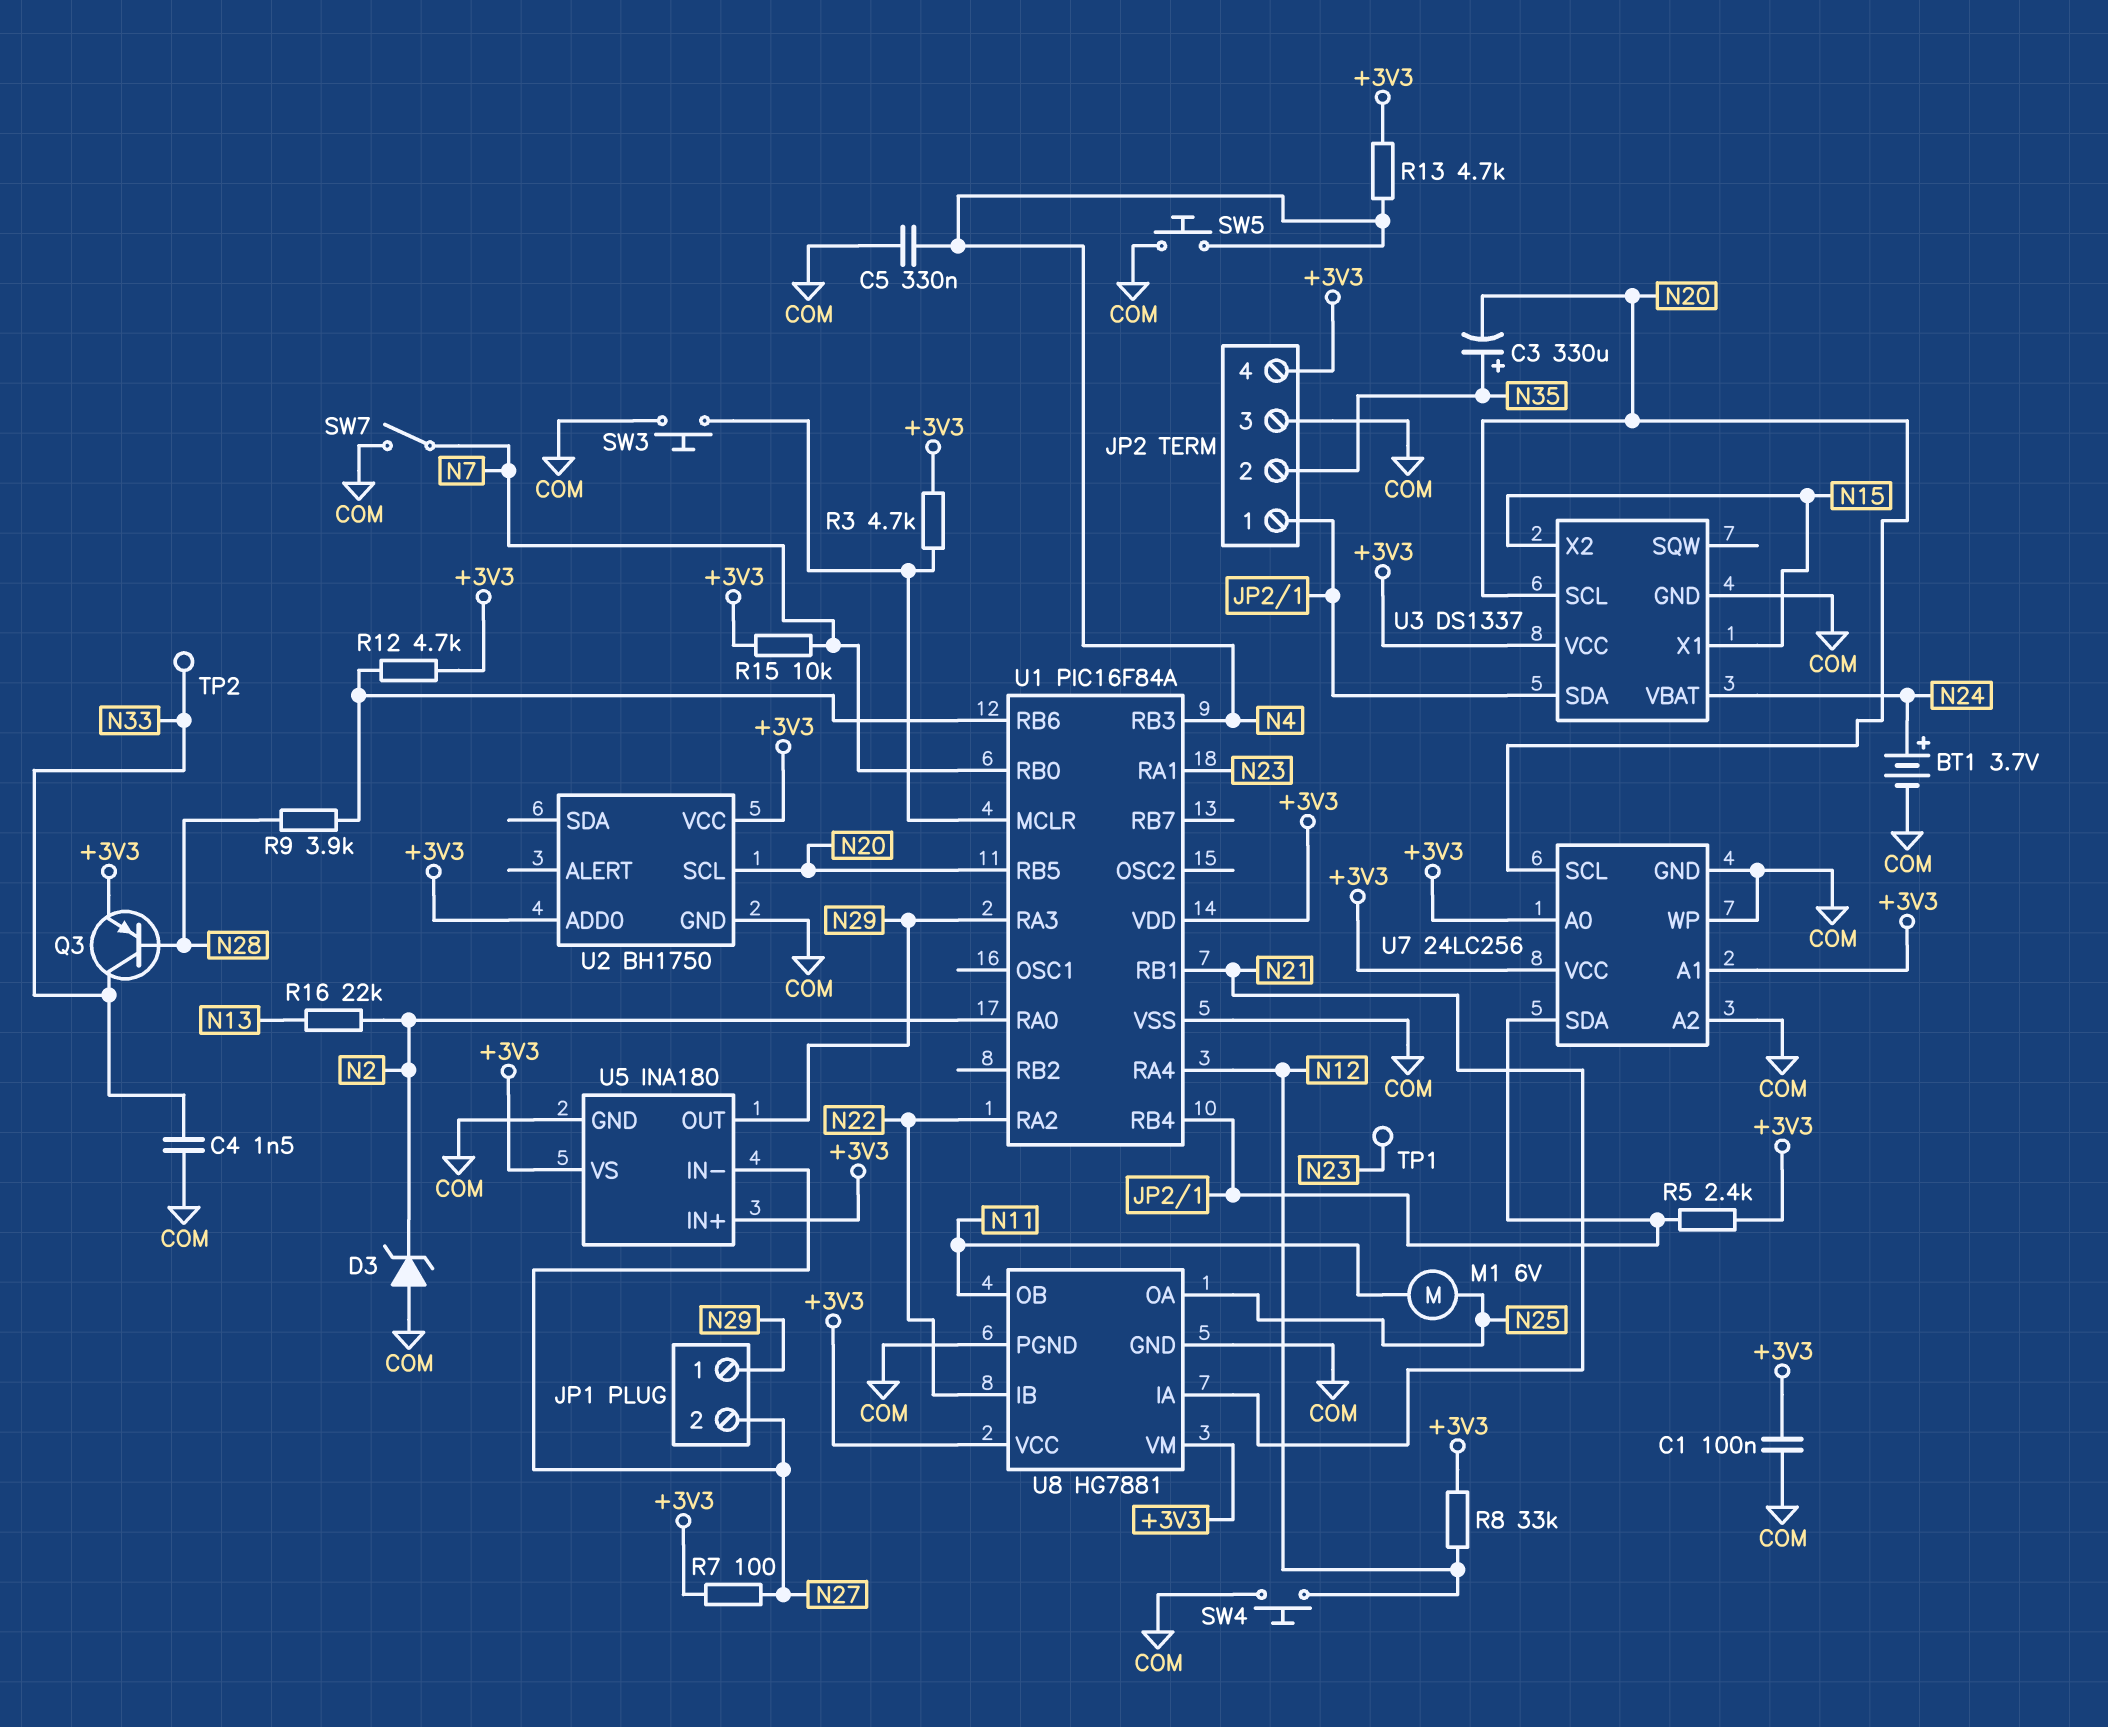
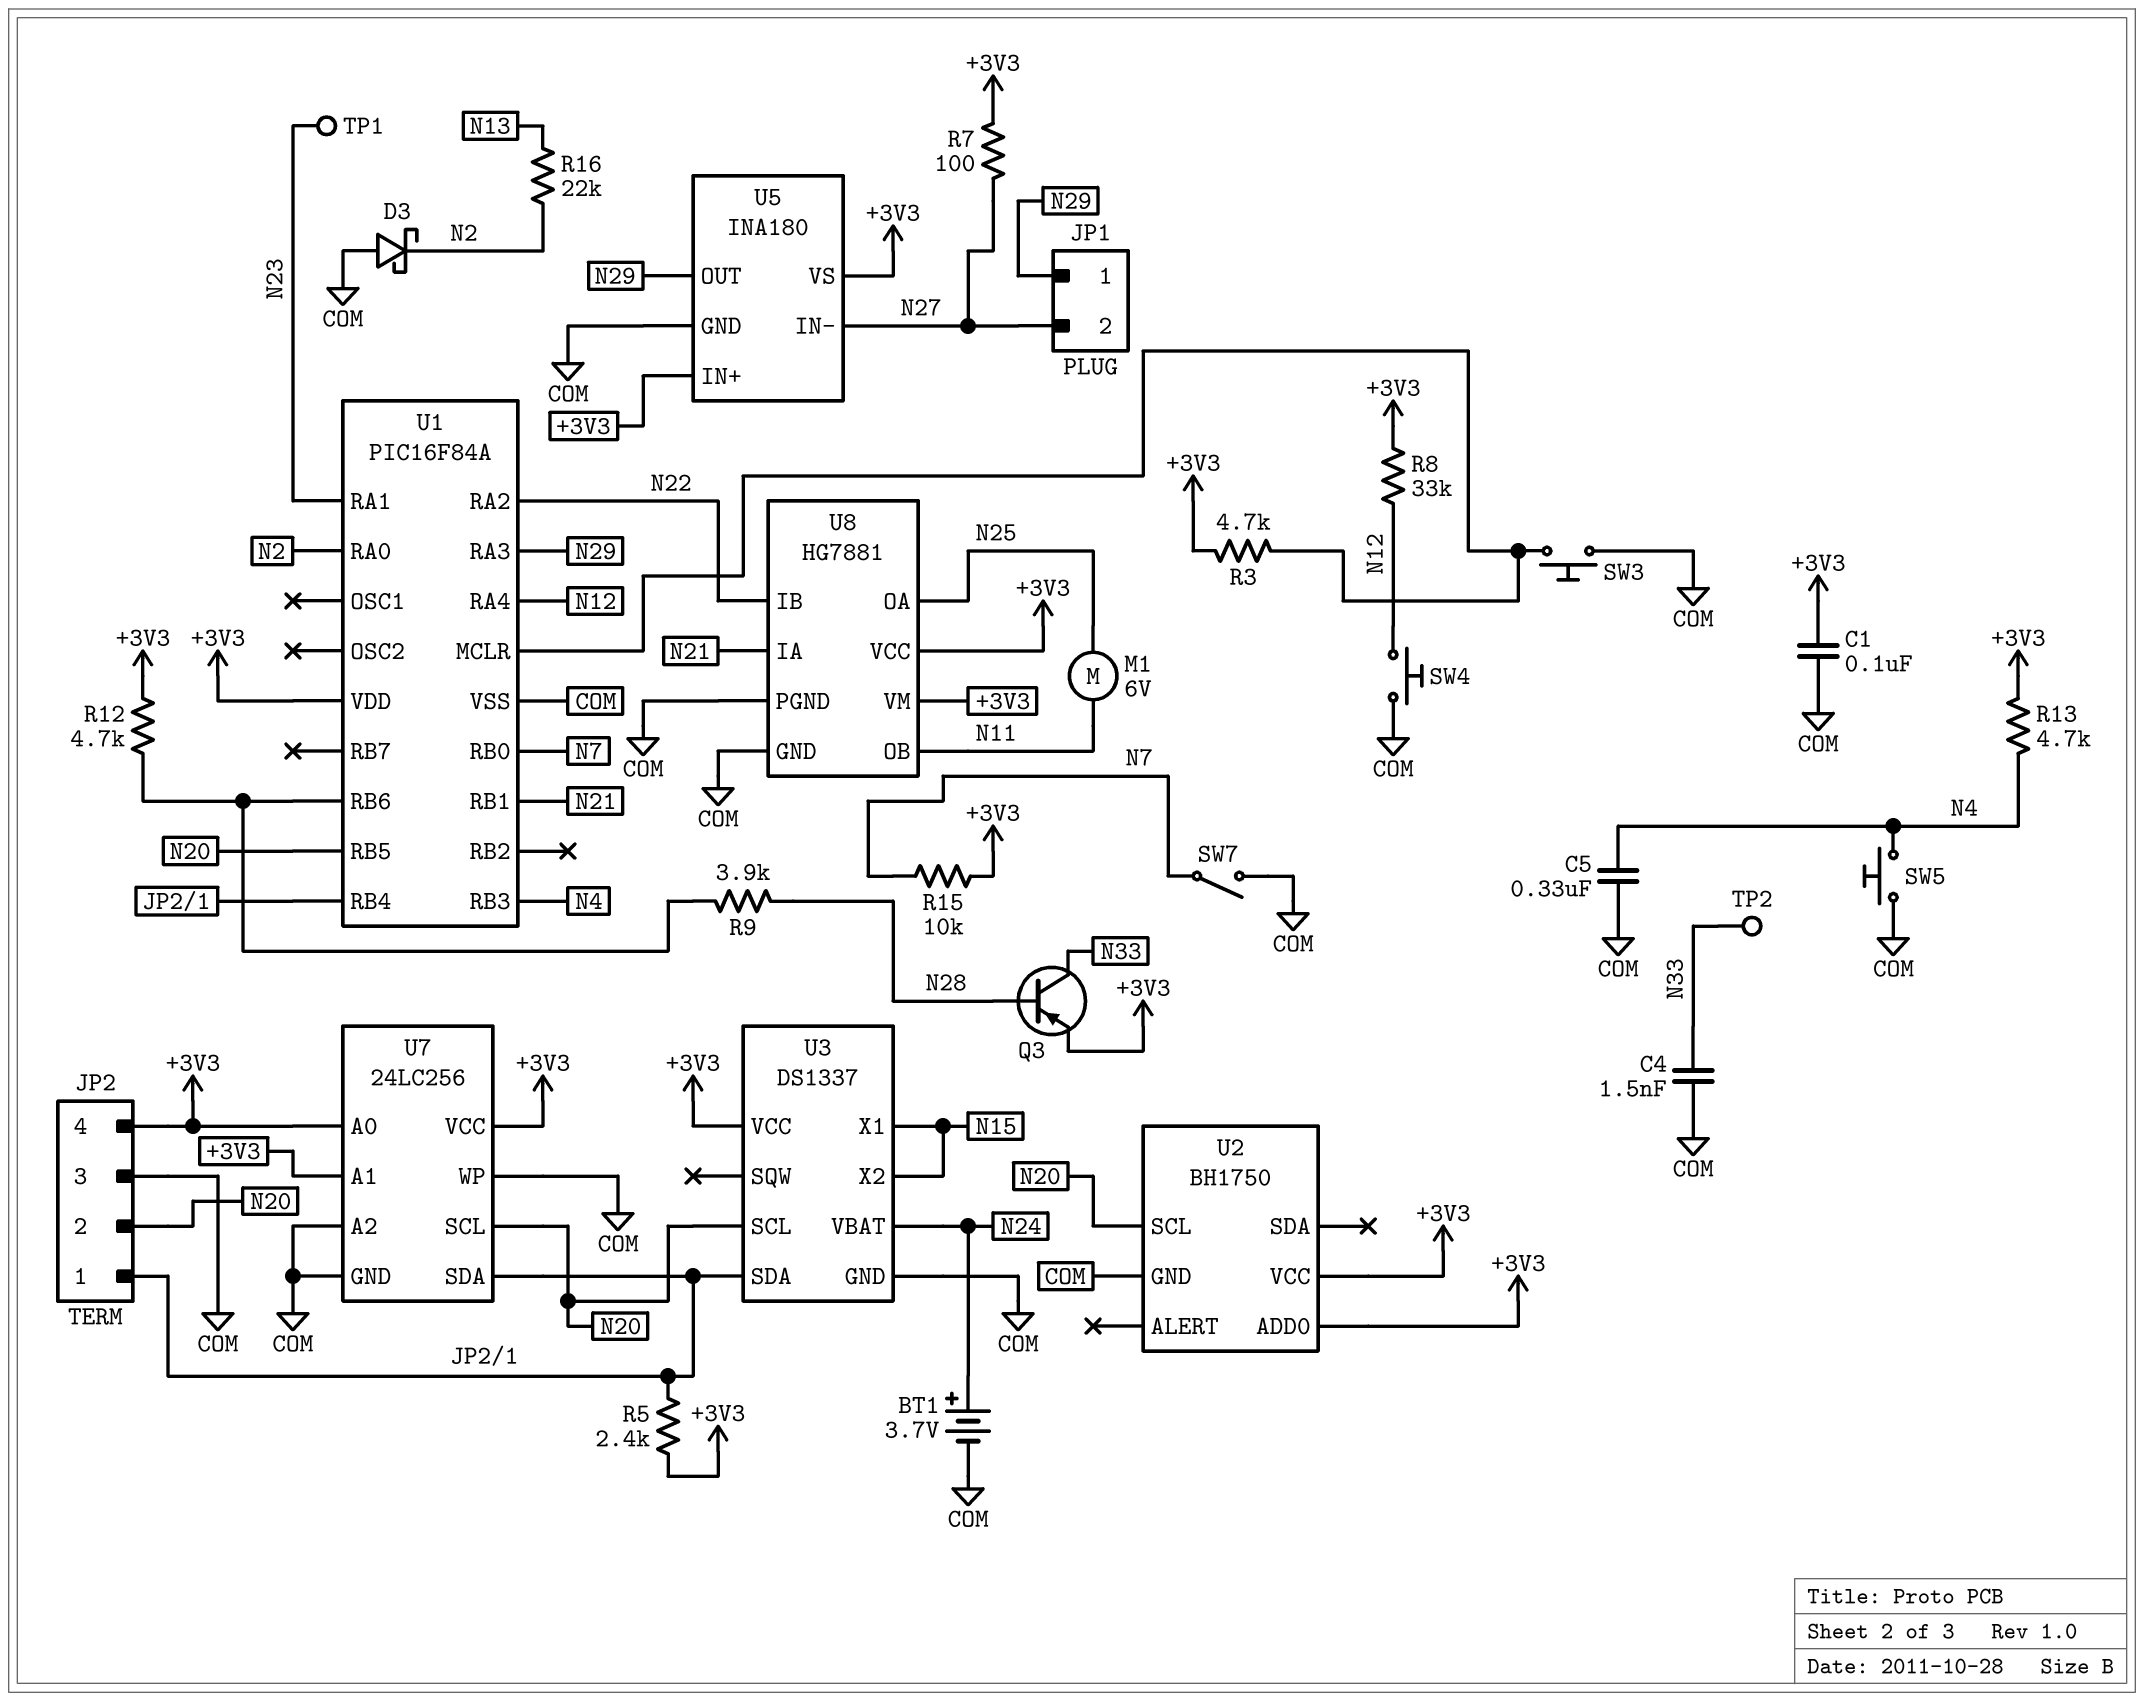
C3: 330uF (plus N35, minus N20) -> none
D3: zener (A COM, K N2) -> schottky (A COM, K N2)
JP2 pin 2: N35 -> N20

